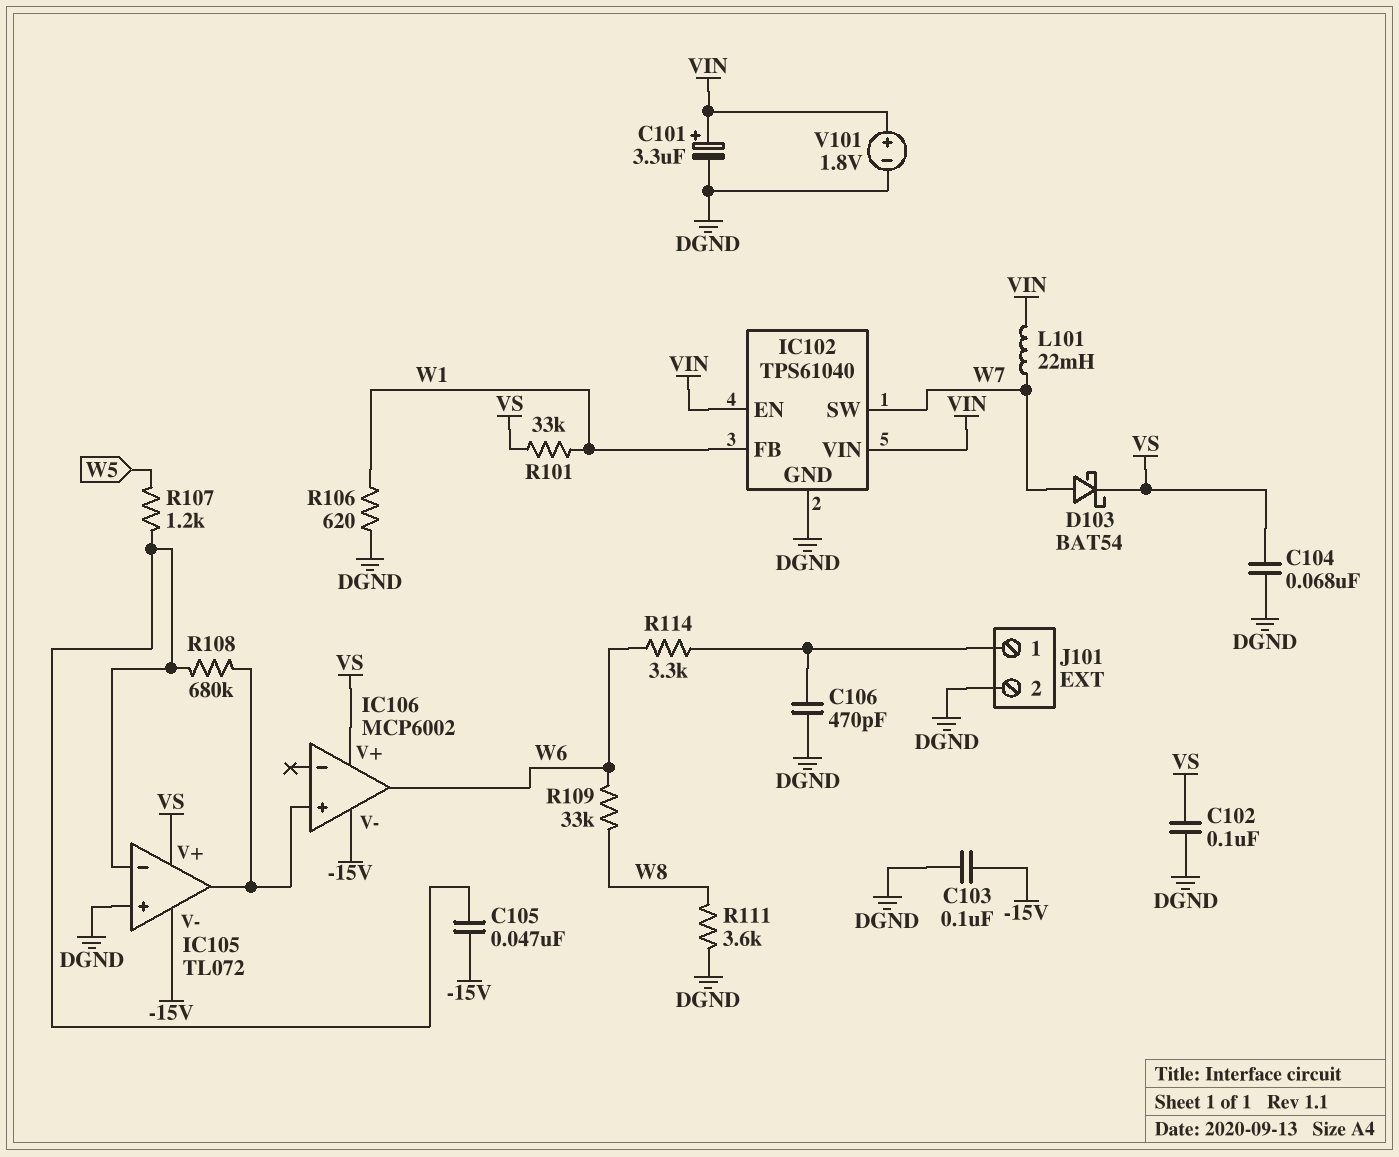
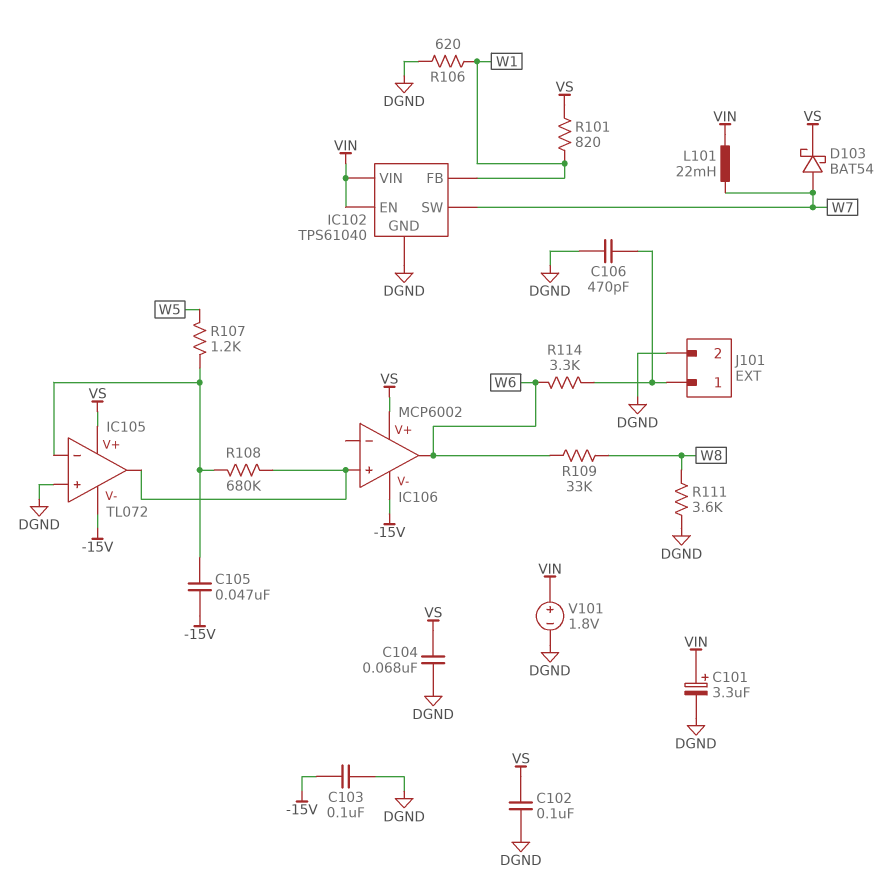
R101: 33k (VS, W1) -> 820 (VS, W1)

